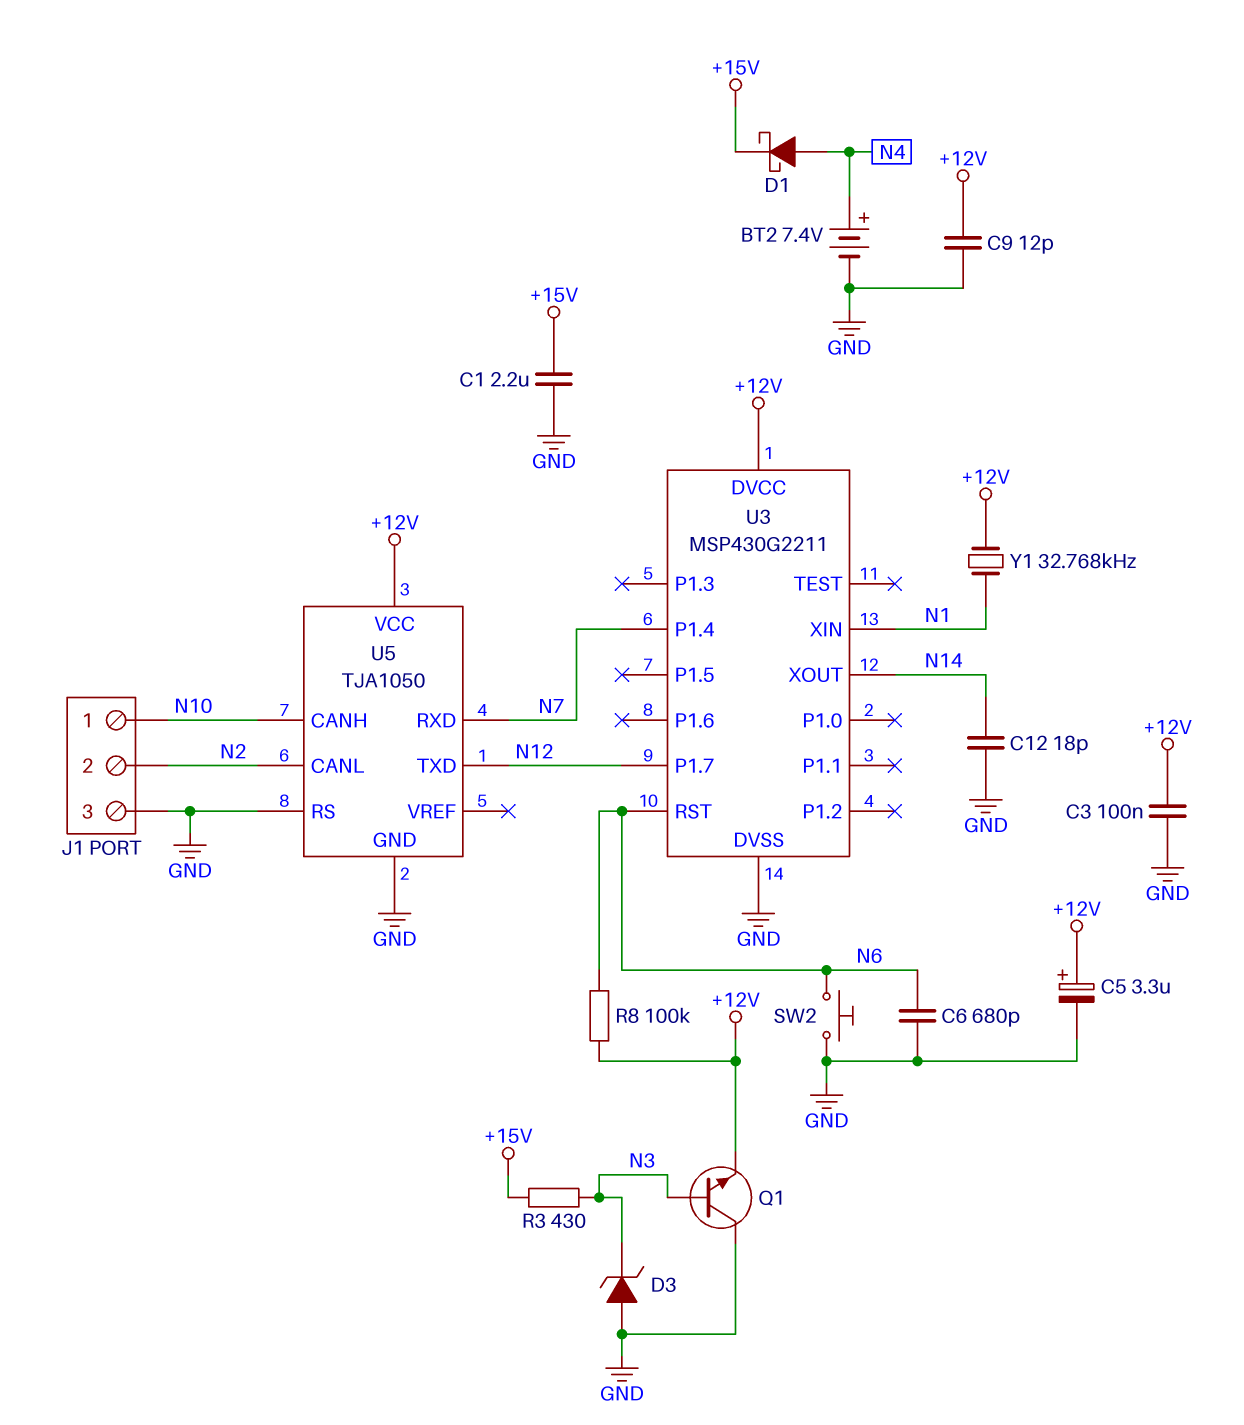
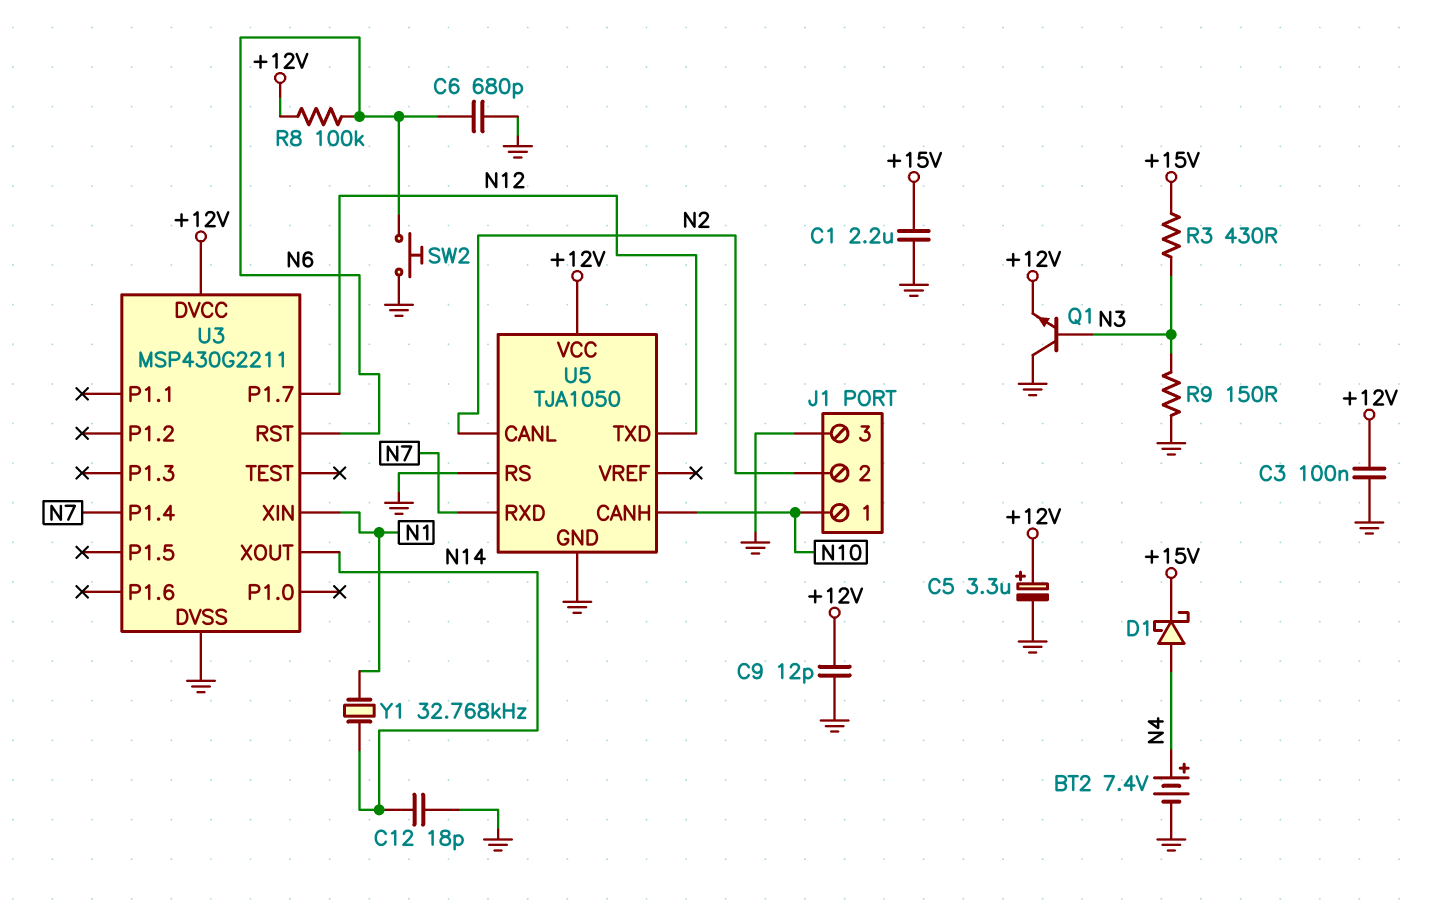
D3: zener (A GND, K N3) -> none
R9: none -> 150 (GND, N3)
Y1: 32.768kHz (+12V, N1) -> 32.768kHz (N1, N14)

